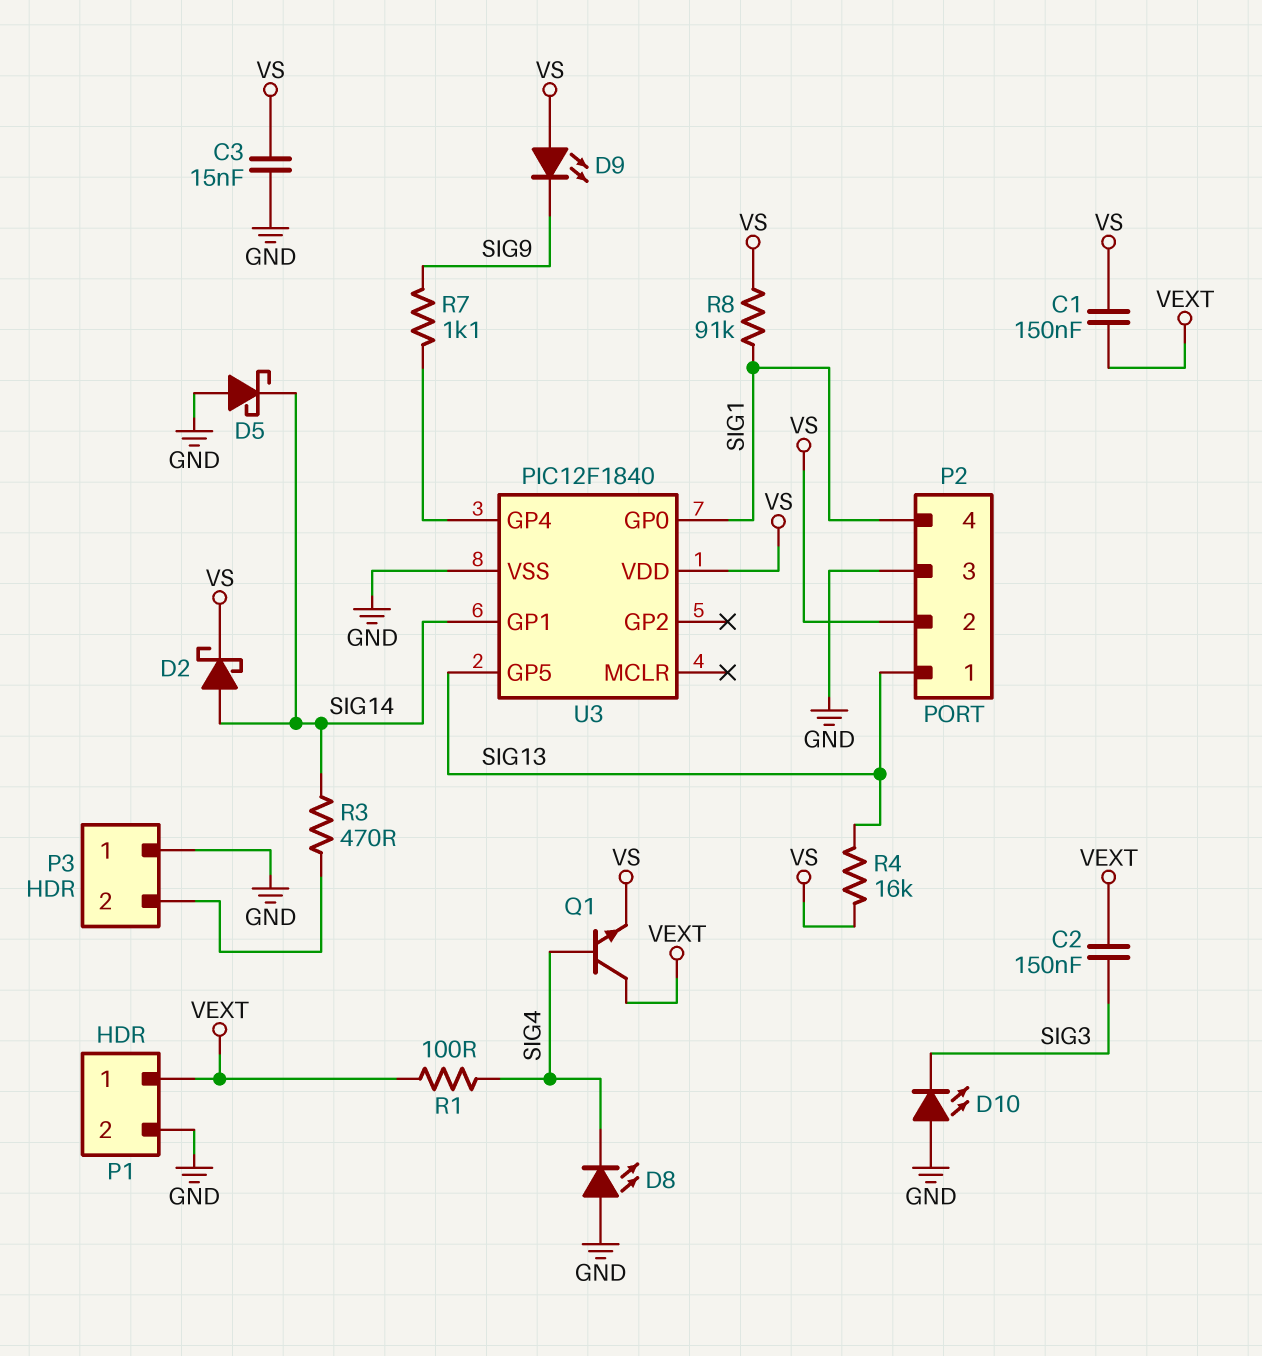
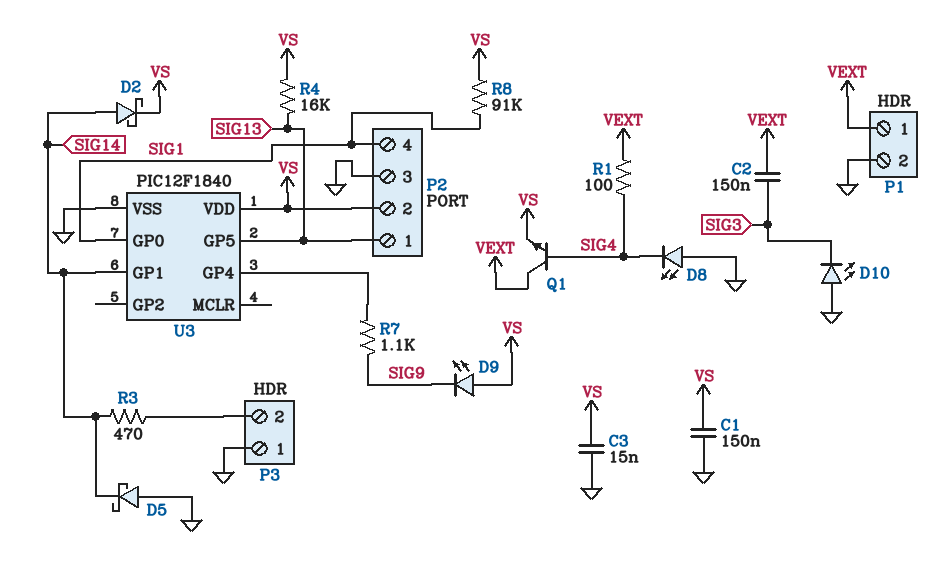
C1: 150nF (VEXT, VS) -> 150nF (GND, VS)

